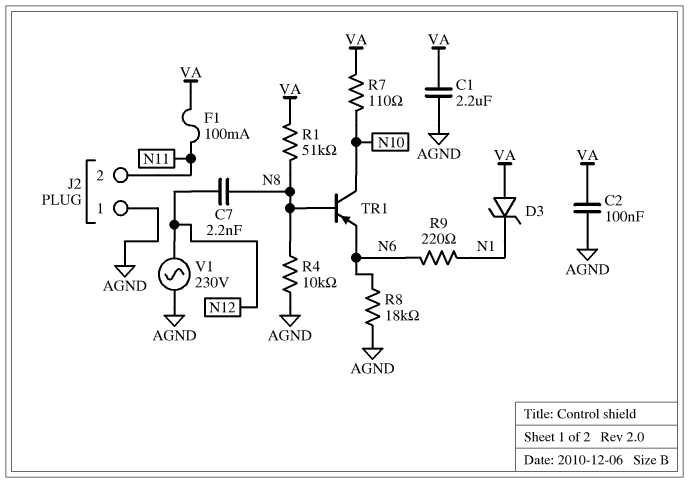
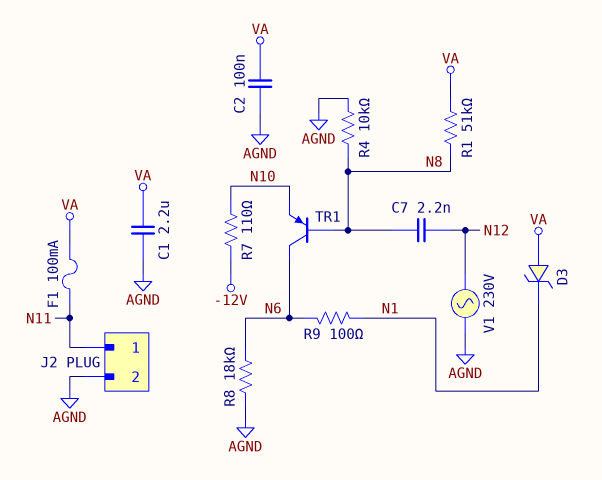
J2 pin 1: AGND -> N11
J2 pin 2: N11 -> AGND
R7: 110 (N10, VA) -> 110 (-12V, N10)
R9: 220 (N1, N6) -> 100 (N1, N6)
TR1: PNP (B N8, C N10, E N6) -> PNP (B N8, C N6, E N10)

